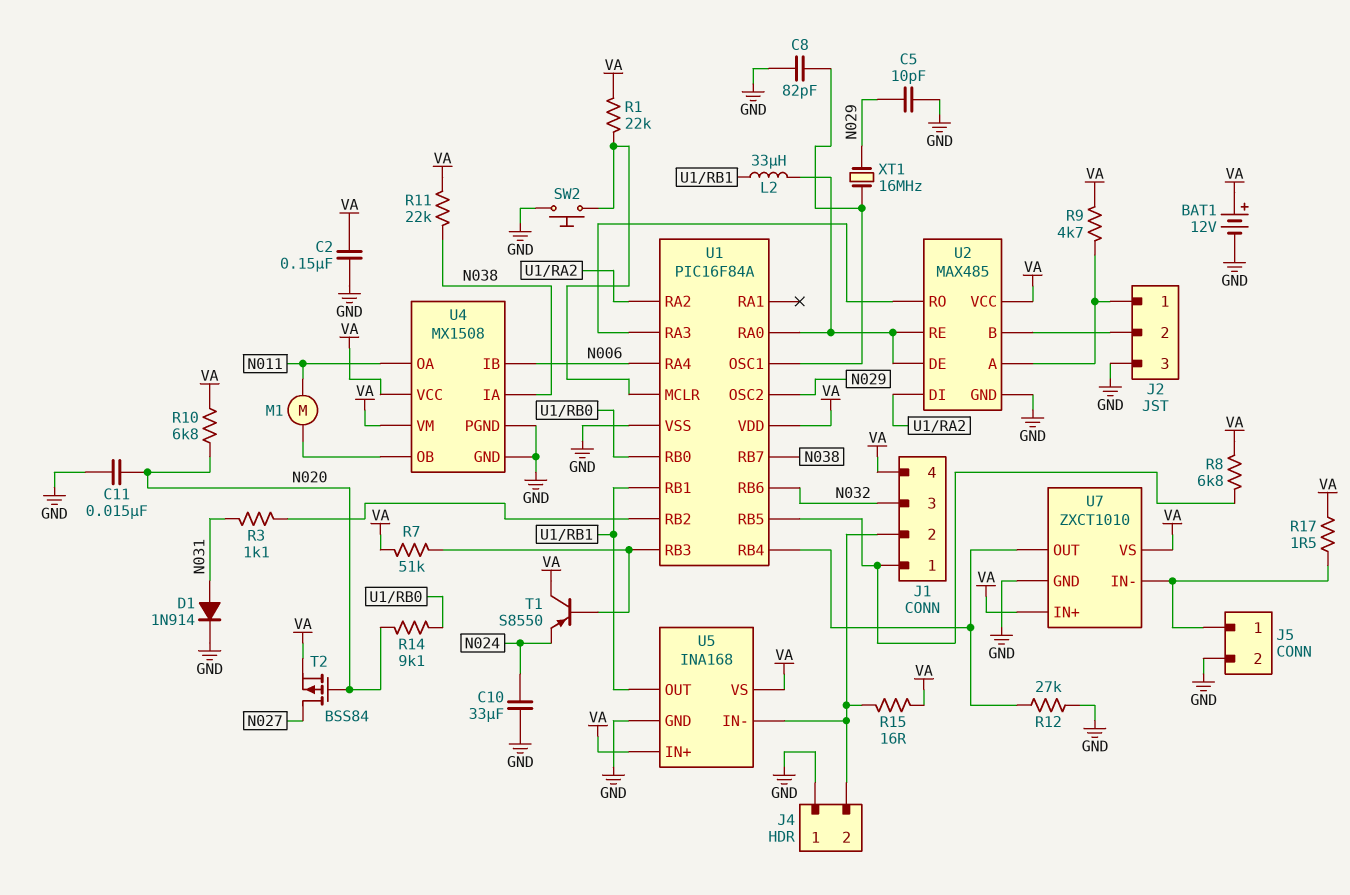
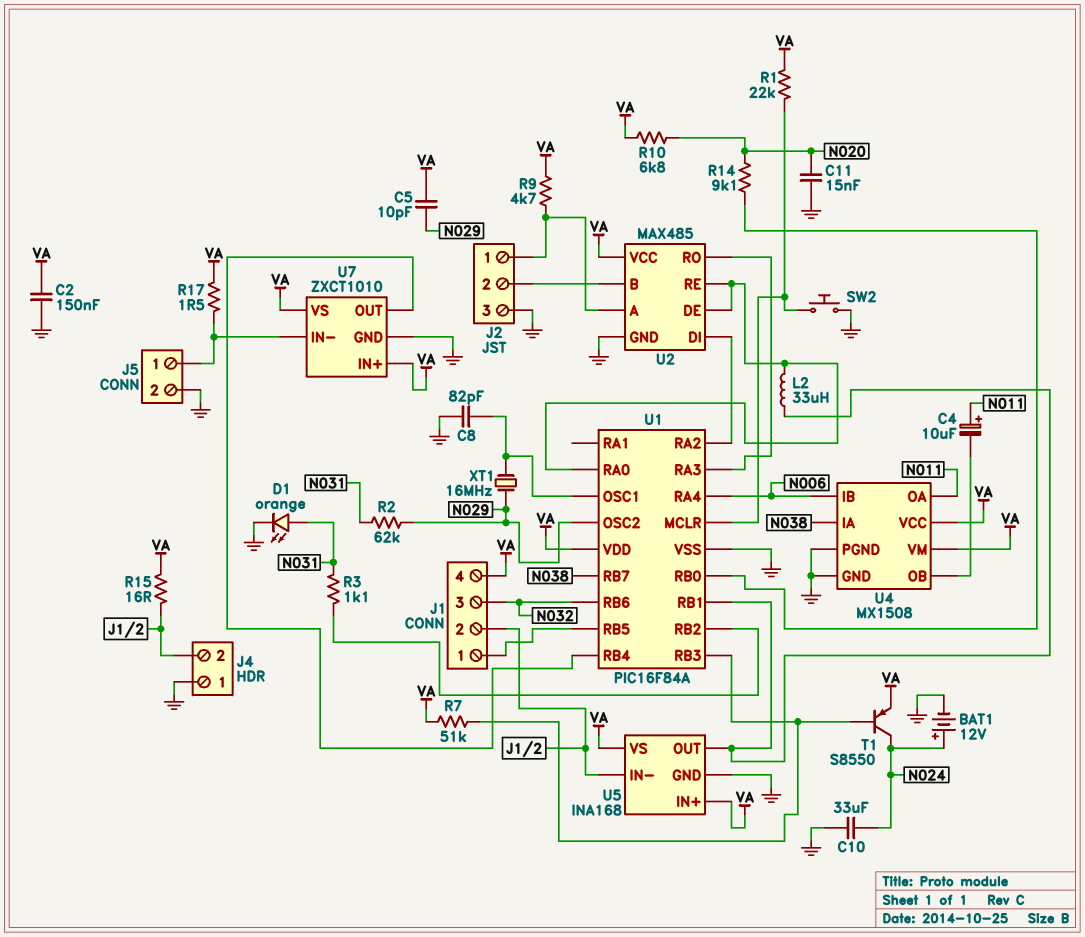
BAT1: 12V (plus VA, minus GND) -> 12V (plus N024, minus GND)
C4: none -> 10uF (plus N011, minus U4/OB)
C5: 10pF (GND, N029) -> 10pF (N029, VA)
D1: diode 1N914 (A N031, K GND) -> LED orange (A N031, K GND)
M1: motor (N011, U4/OB) -> none
R2: none -> 62k (N029, N031)
R8: 6.8k (J1/1, VA) -> none
R11: 22k (N038, VA) -> none
R12: 27k (GND, U1/RB4) -> none
T1: PNP S8550 (B U1/RB3, C VA, E N024) -> PNP S8550 (B U1/RB3, C N024, E VA)
T2: PMOS BSS84 (G N020, D N027, S VA) -> none

